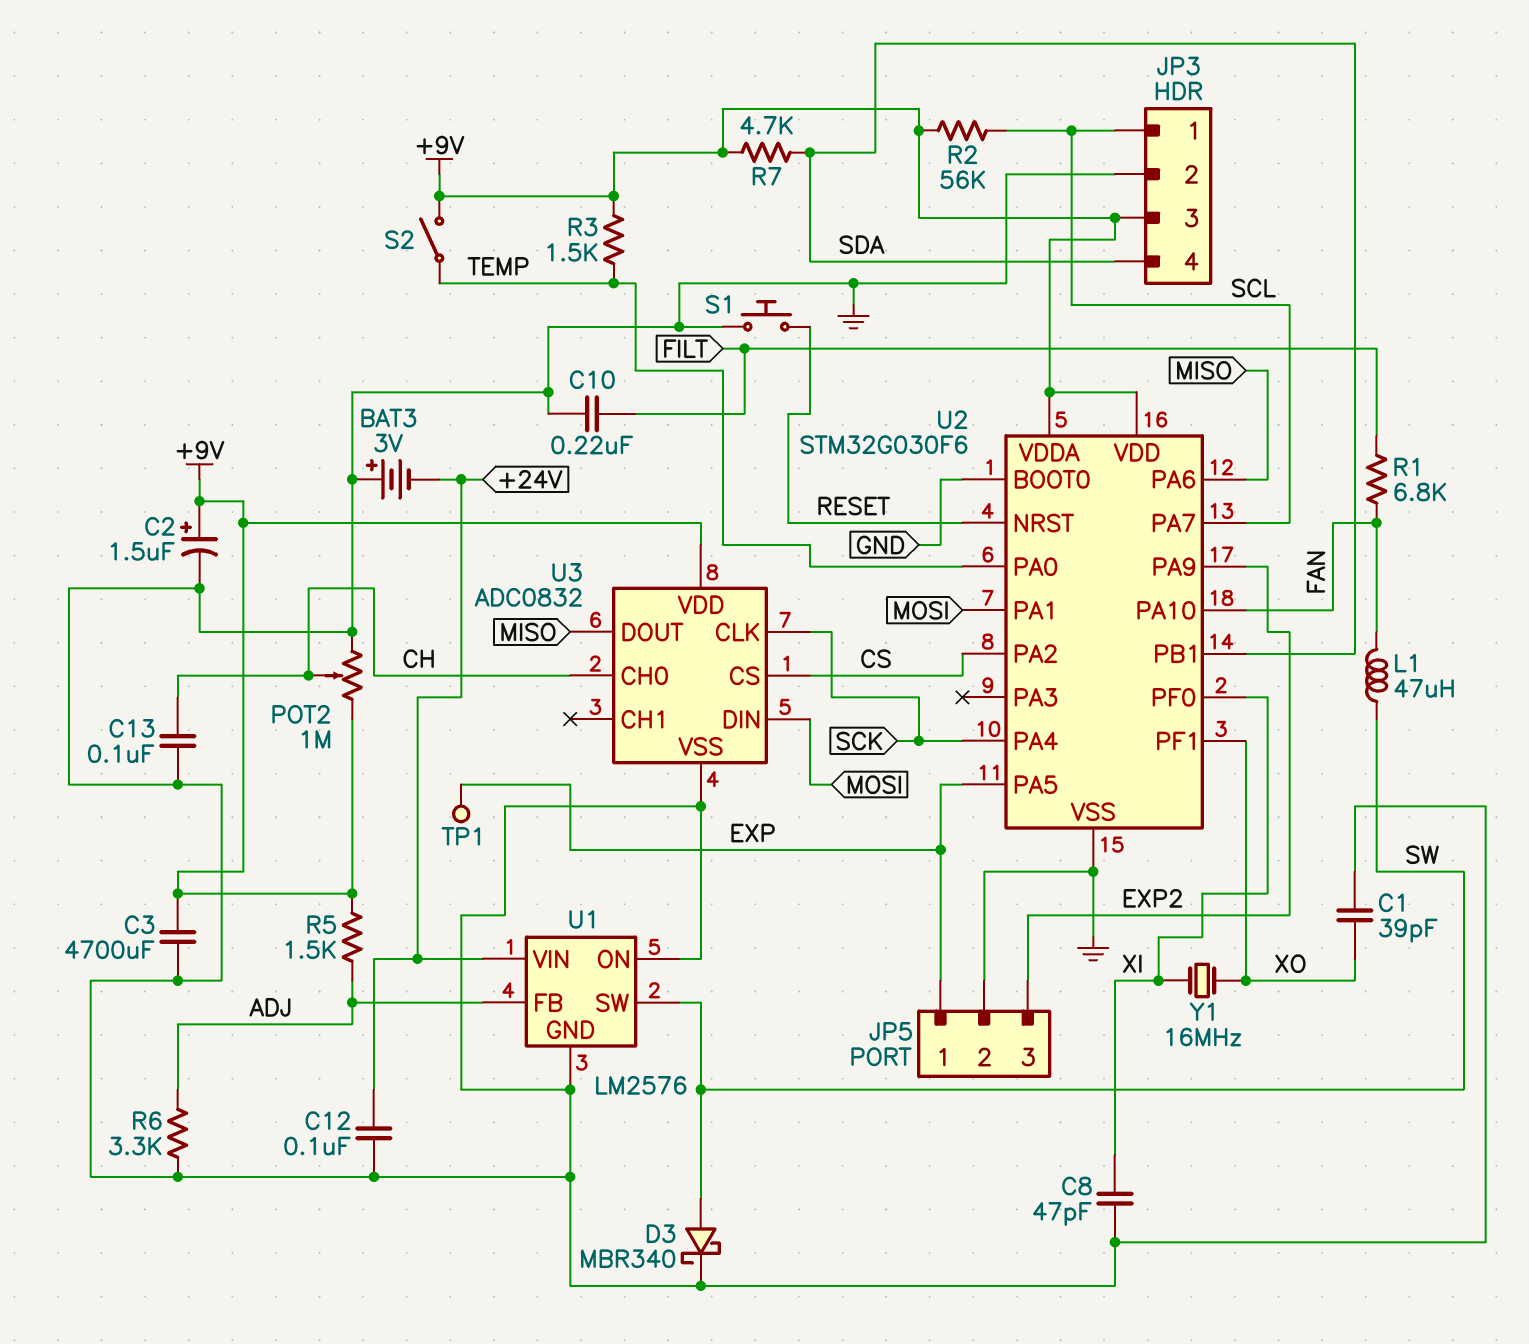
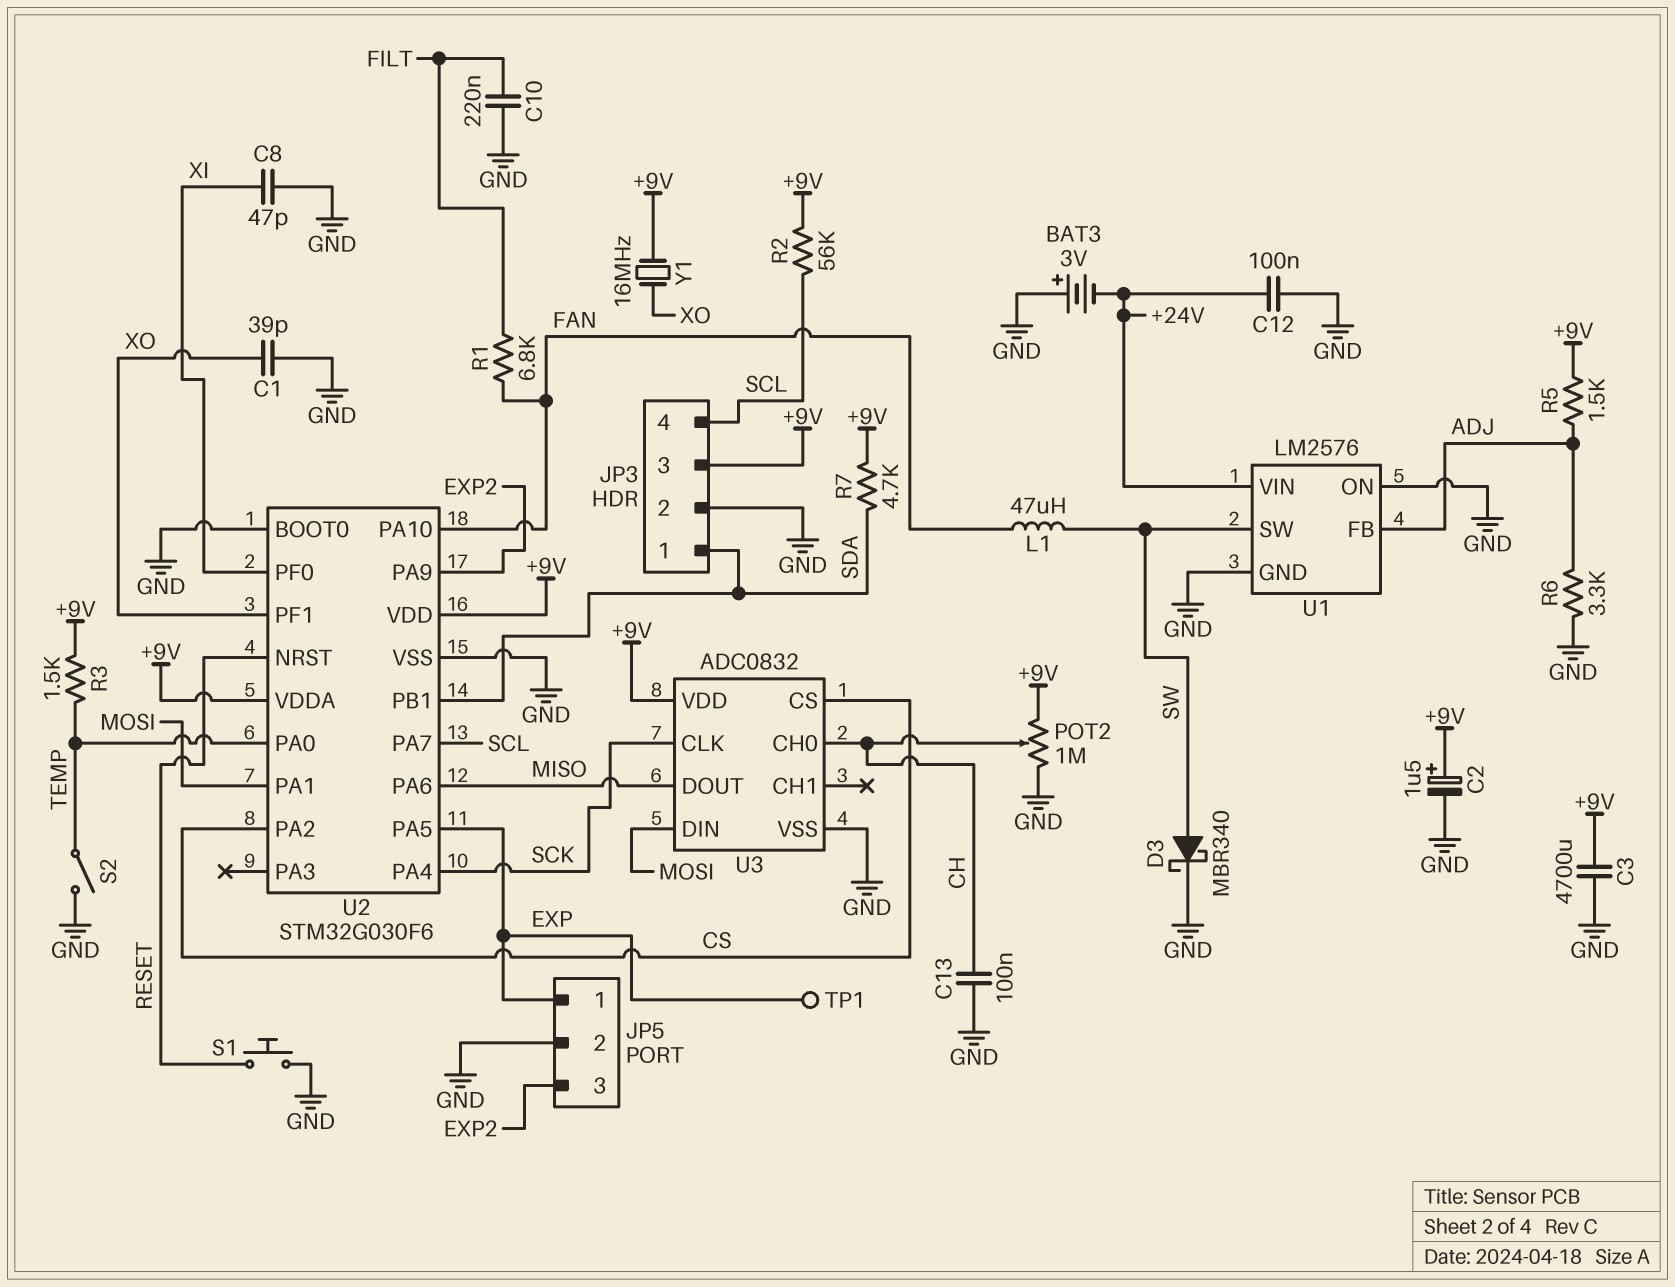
JP3 pin 1: SCL -> SDA
JP3 pin 4: SDA -> SCL
S2: switch (+9V, TEMP) -> switch (GND, TEMP)
Y1: 16MHz (XI, XO) -> 16MHz (+9V, XO)

